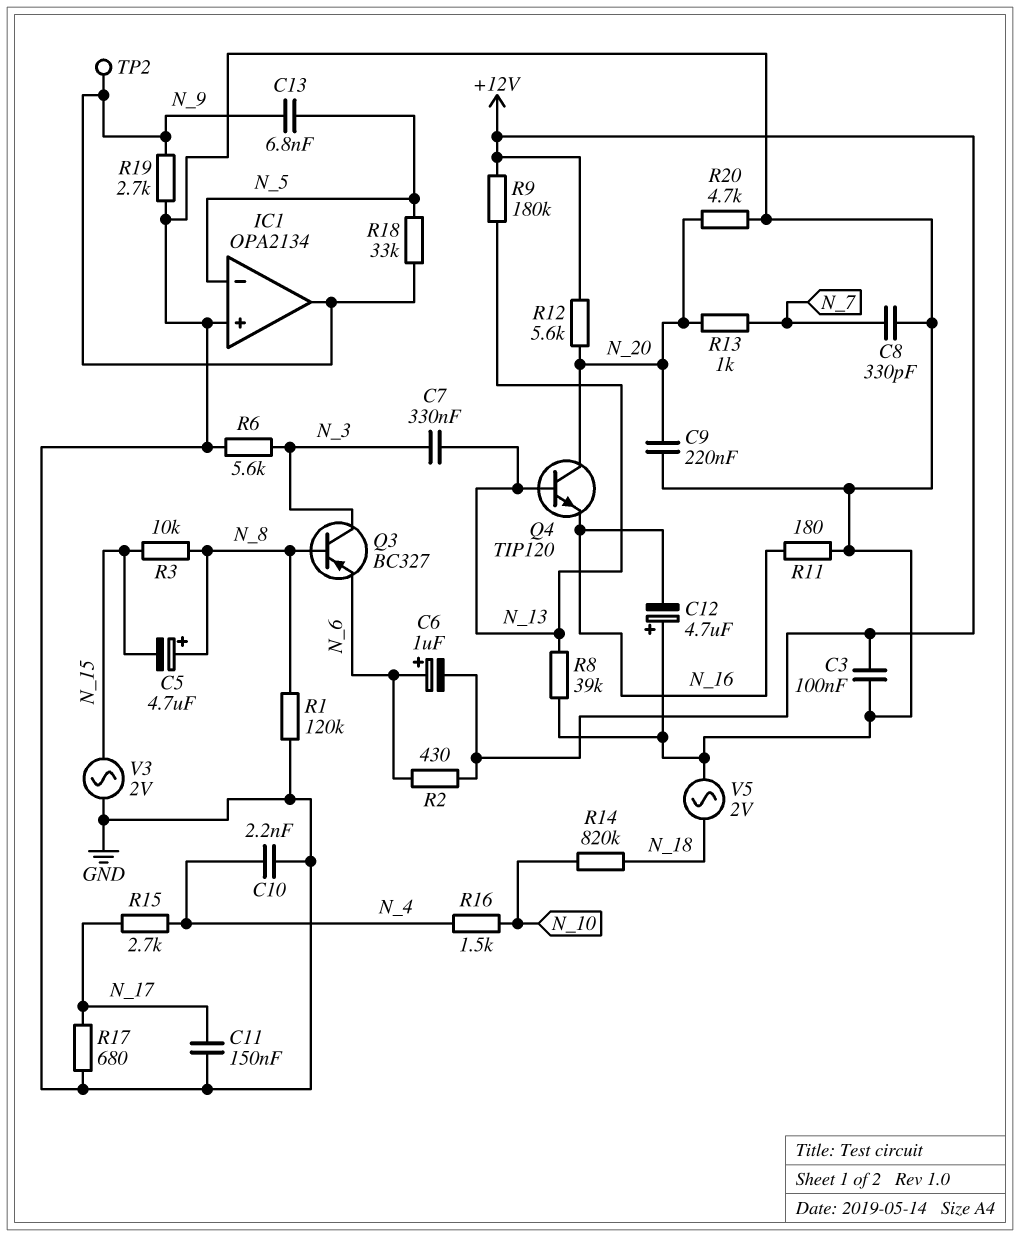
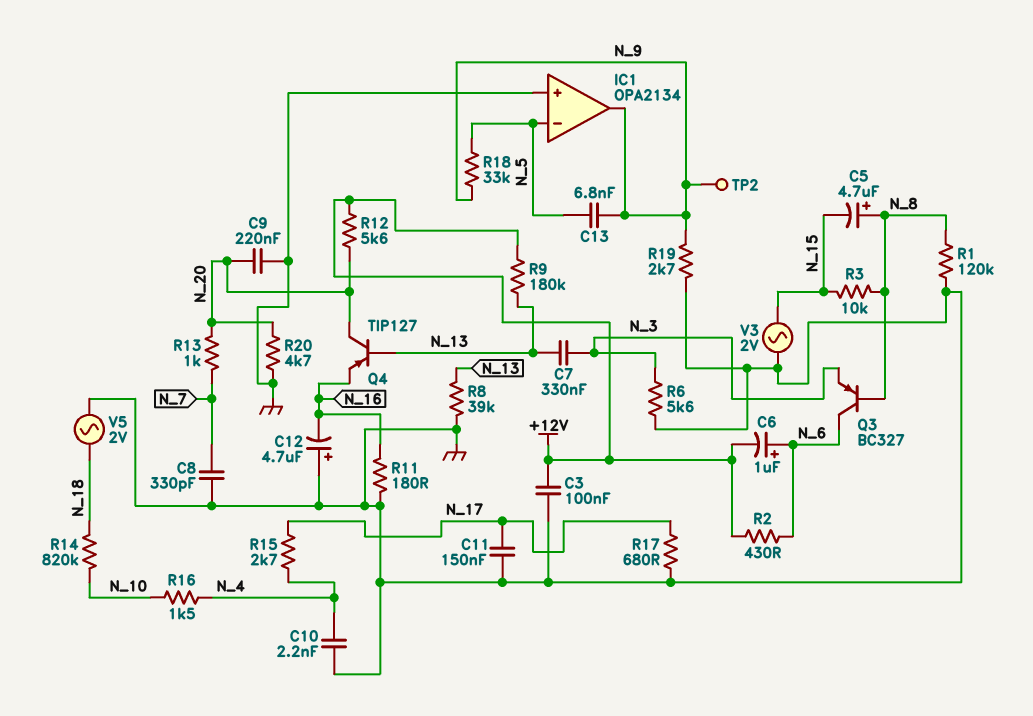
Q3: PNP BC327 (B N_8, C N_3, E N_6) -> PNP BC327 (B N_8, C N_6, E N_3)
Q4: NPN TIP120 (B N_13, C N_20, E N_16) -> PNP TIP127 (B N_13, C N_20, E N_16)

